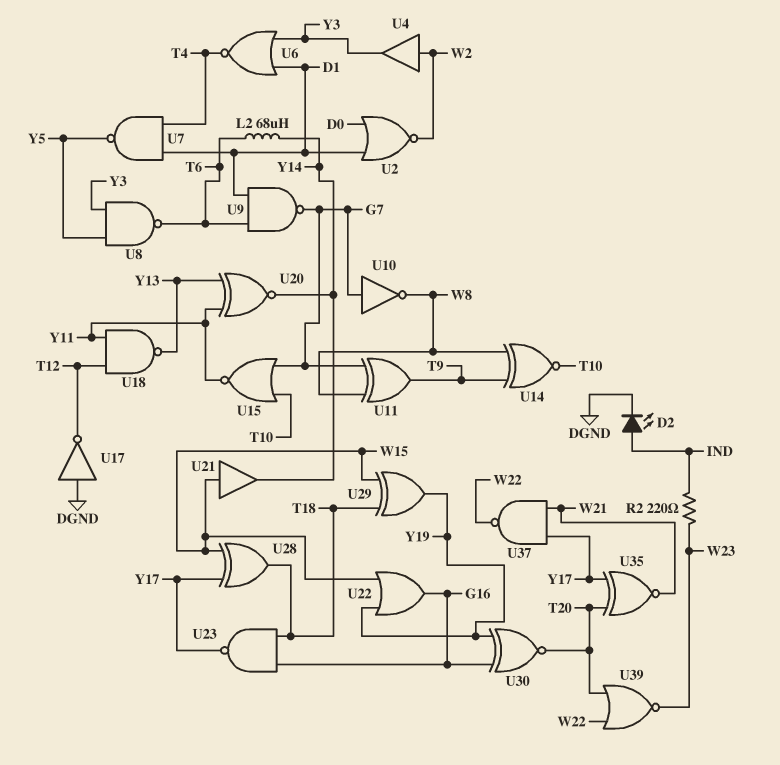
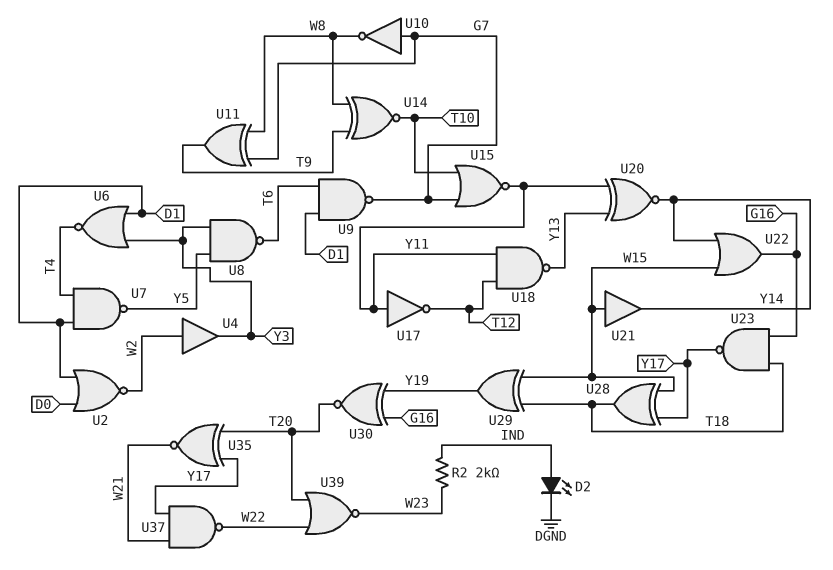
L2: 68uH (T6, Y14) -> none
R2: 220 (IND, W23) -> 2k (IND, W23)
U17: NOT (in DGND, out T12) -> NOT (in Y11, out T12)
U22: OR (in W15, in Y19, out G16) -> OR (in W15, in Y14, out G16)

